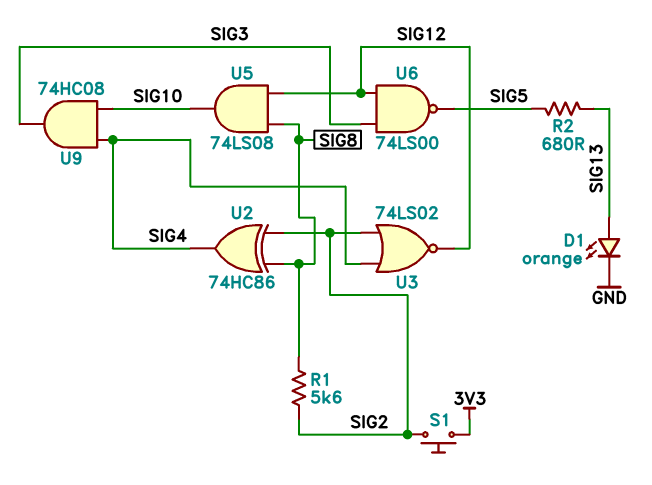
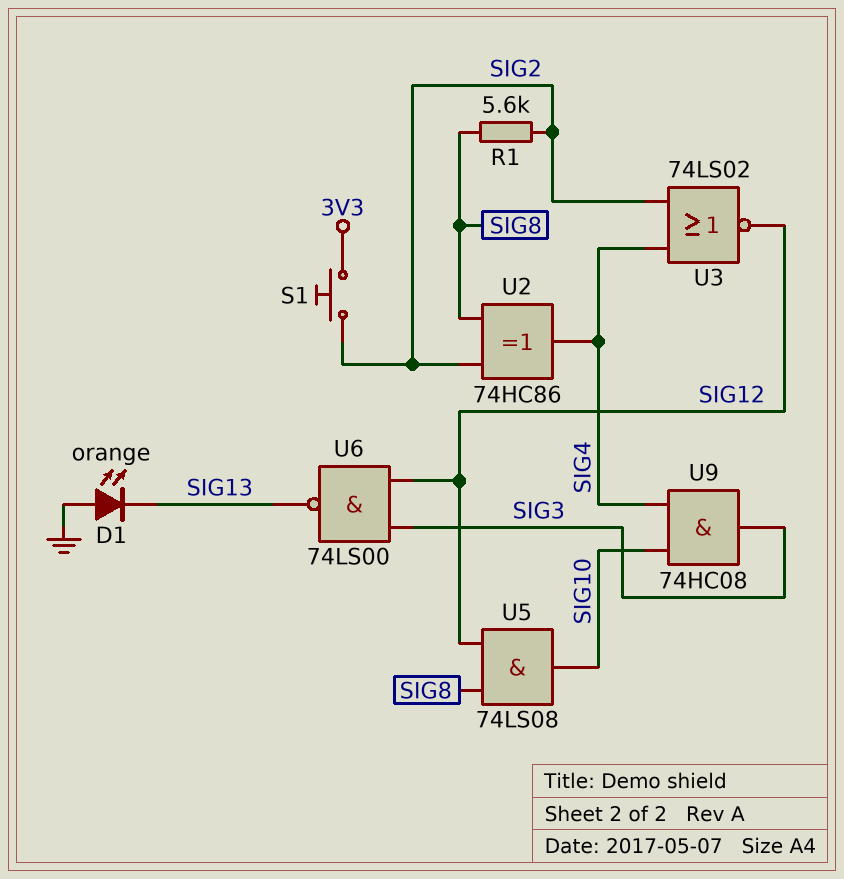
D1: LED orange (A SIG13, K GND) -> LED orange (A GND, K SIG13)
R2: 680 (SIG5, SIG13) -> none
U6: NAND 74LS00 (in SIG3, in SIG12, out SIG5) -> NAND 74LS00 (in SIG3, in SIG12, out SIG13)

